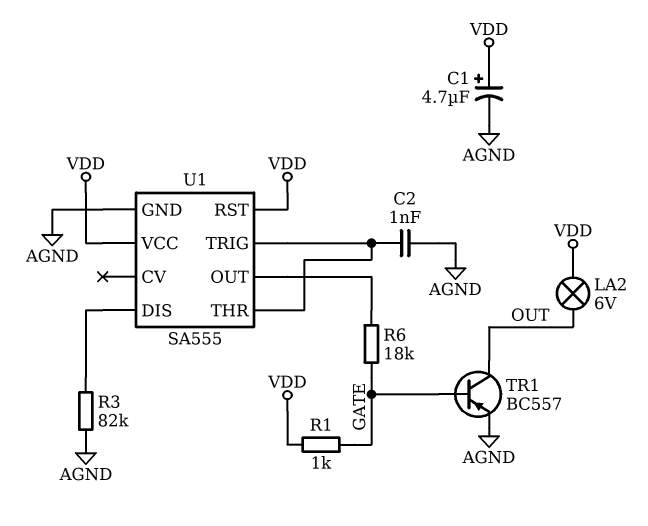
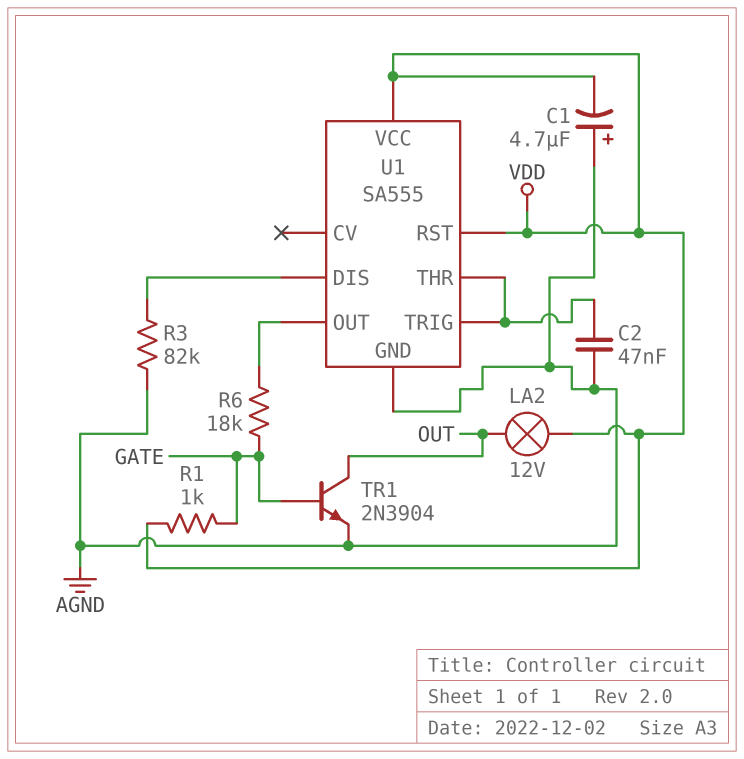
C1: 4.7uF (plus VDD, minus AGND) -> 4.7uF (plus AGND, minus VDD)
C2: 1nF (AGND, U1/THR) -> 47nF (AGND, U1/THR)
LA2: lamp 6V (OUT, VDD) -> lamp 12V (OUT, VDD)
TR1: PNP BC557 (B GATE, C OUT, E AGND) -> NPN 2N3904 (B GATE, C OUT, E AGND)

